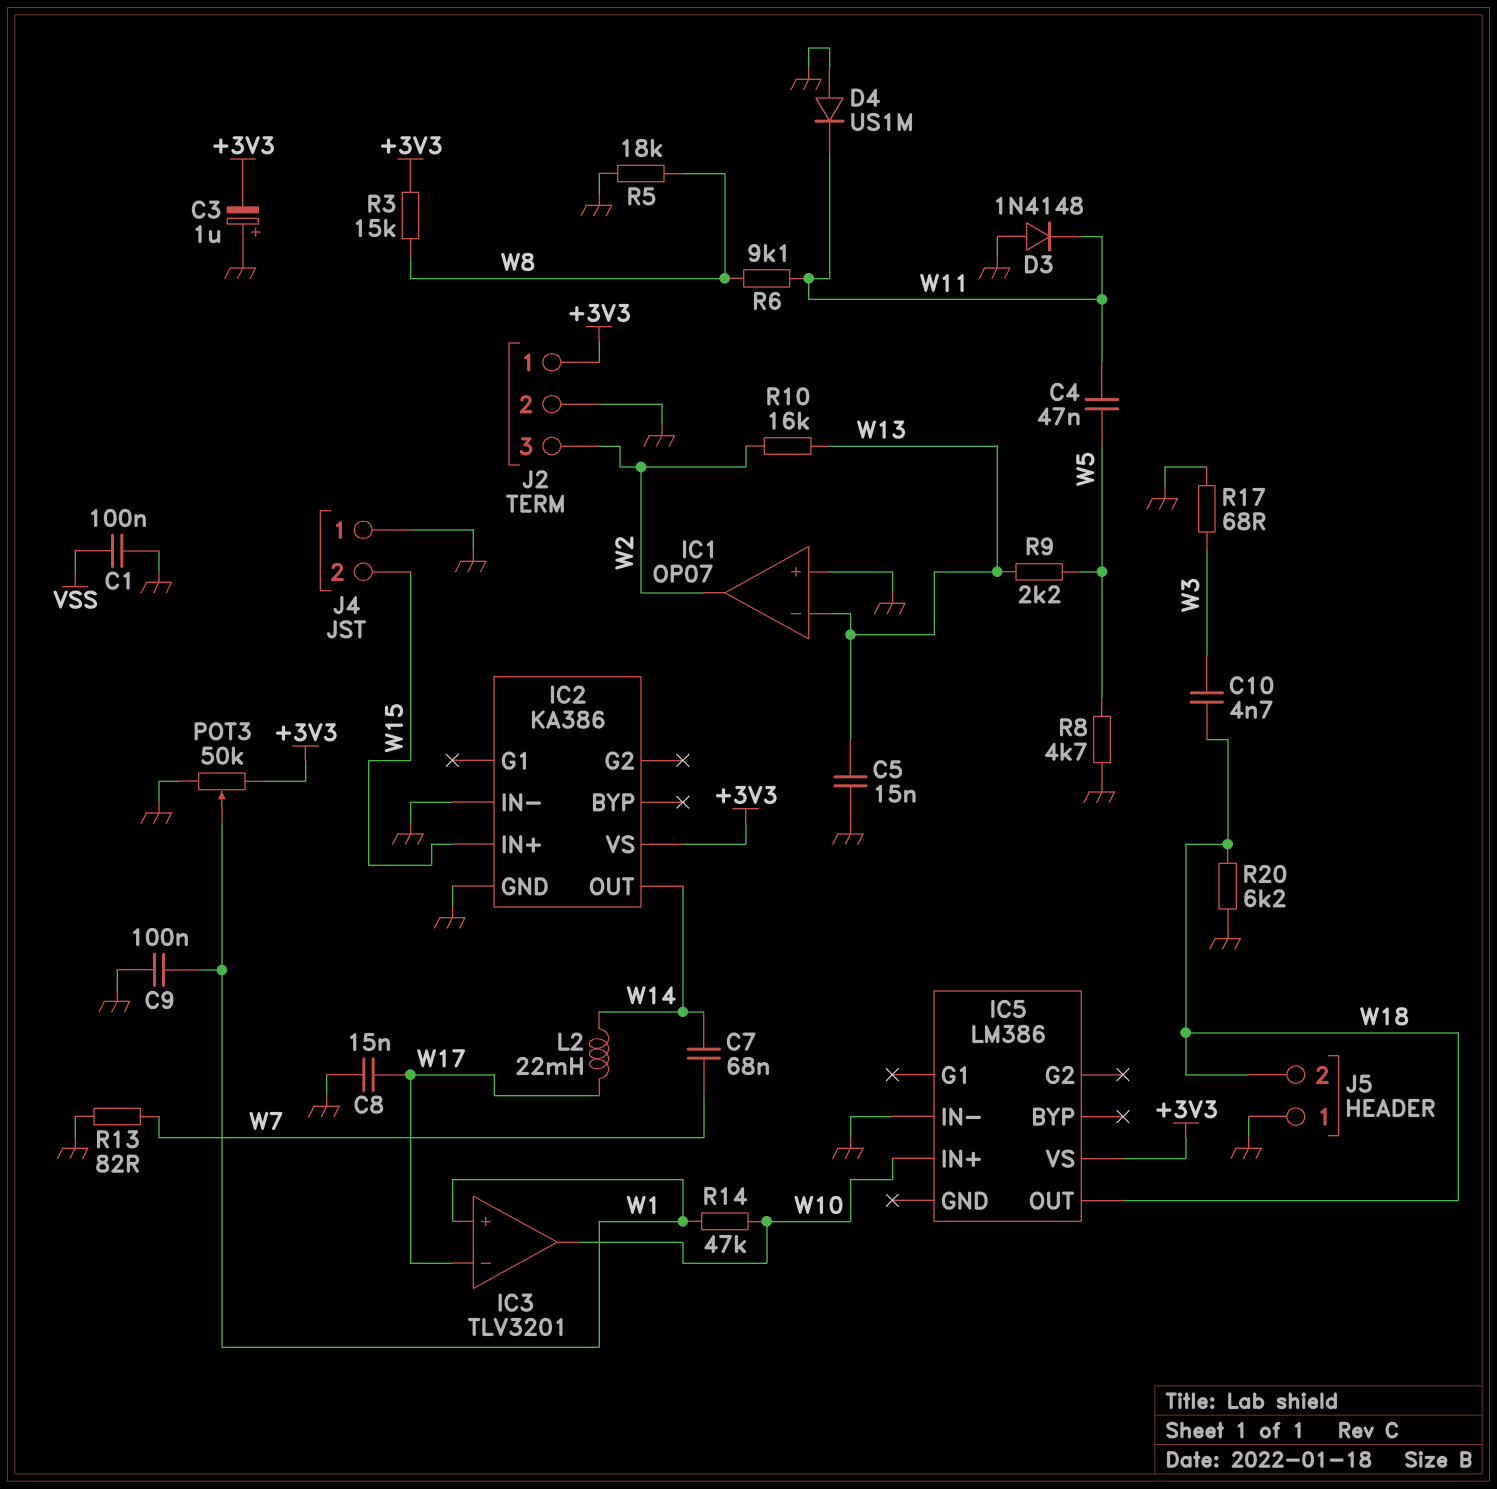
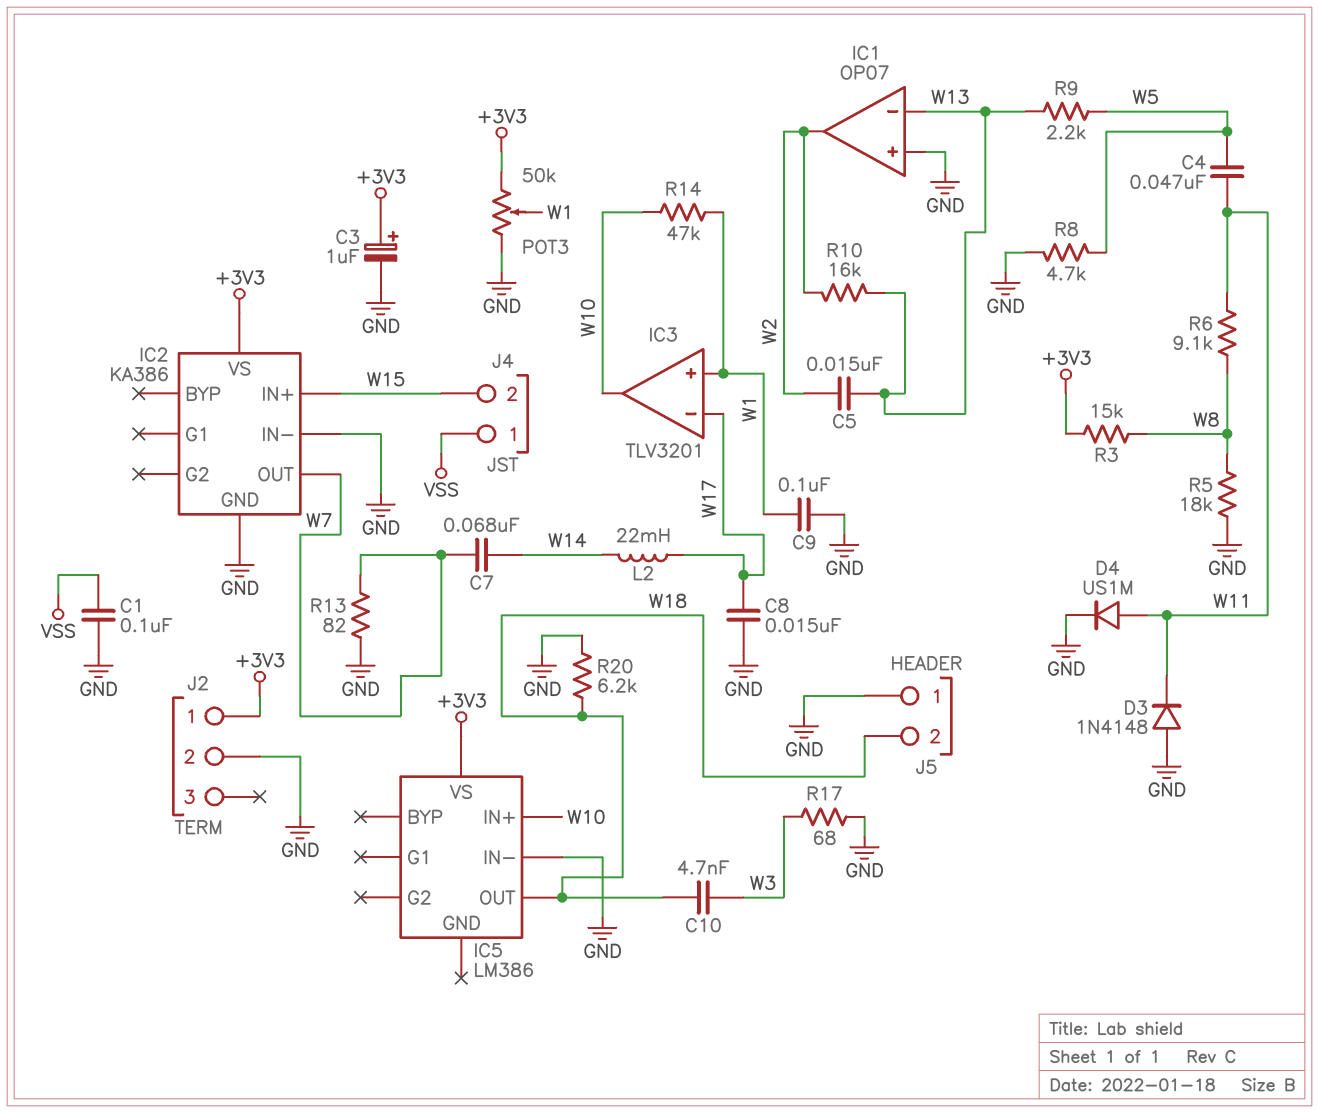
C3: 1uF (plus GND, minus +3V3) -> 1uF (plus +3V3, minus GND)
C5: 15nF (GND, W13) -> 15nF (W2, W13)
D4: diode US1M (A GND, K W11) -> diode US1M (A W11, K GND)
IC2 pin OUT: W14 -> W7
J2 pin 3: W2 -> none
J4 pin 1: GND -> VSS

